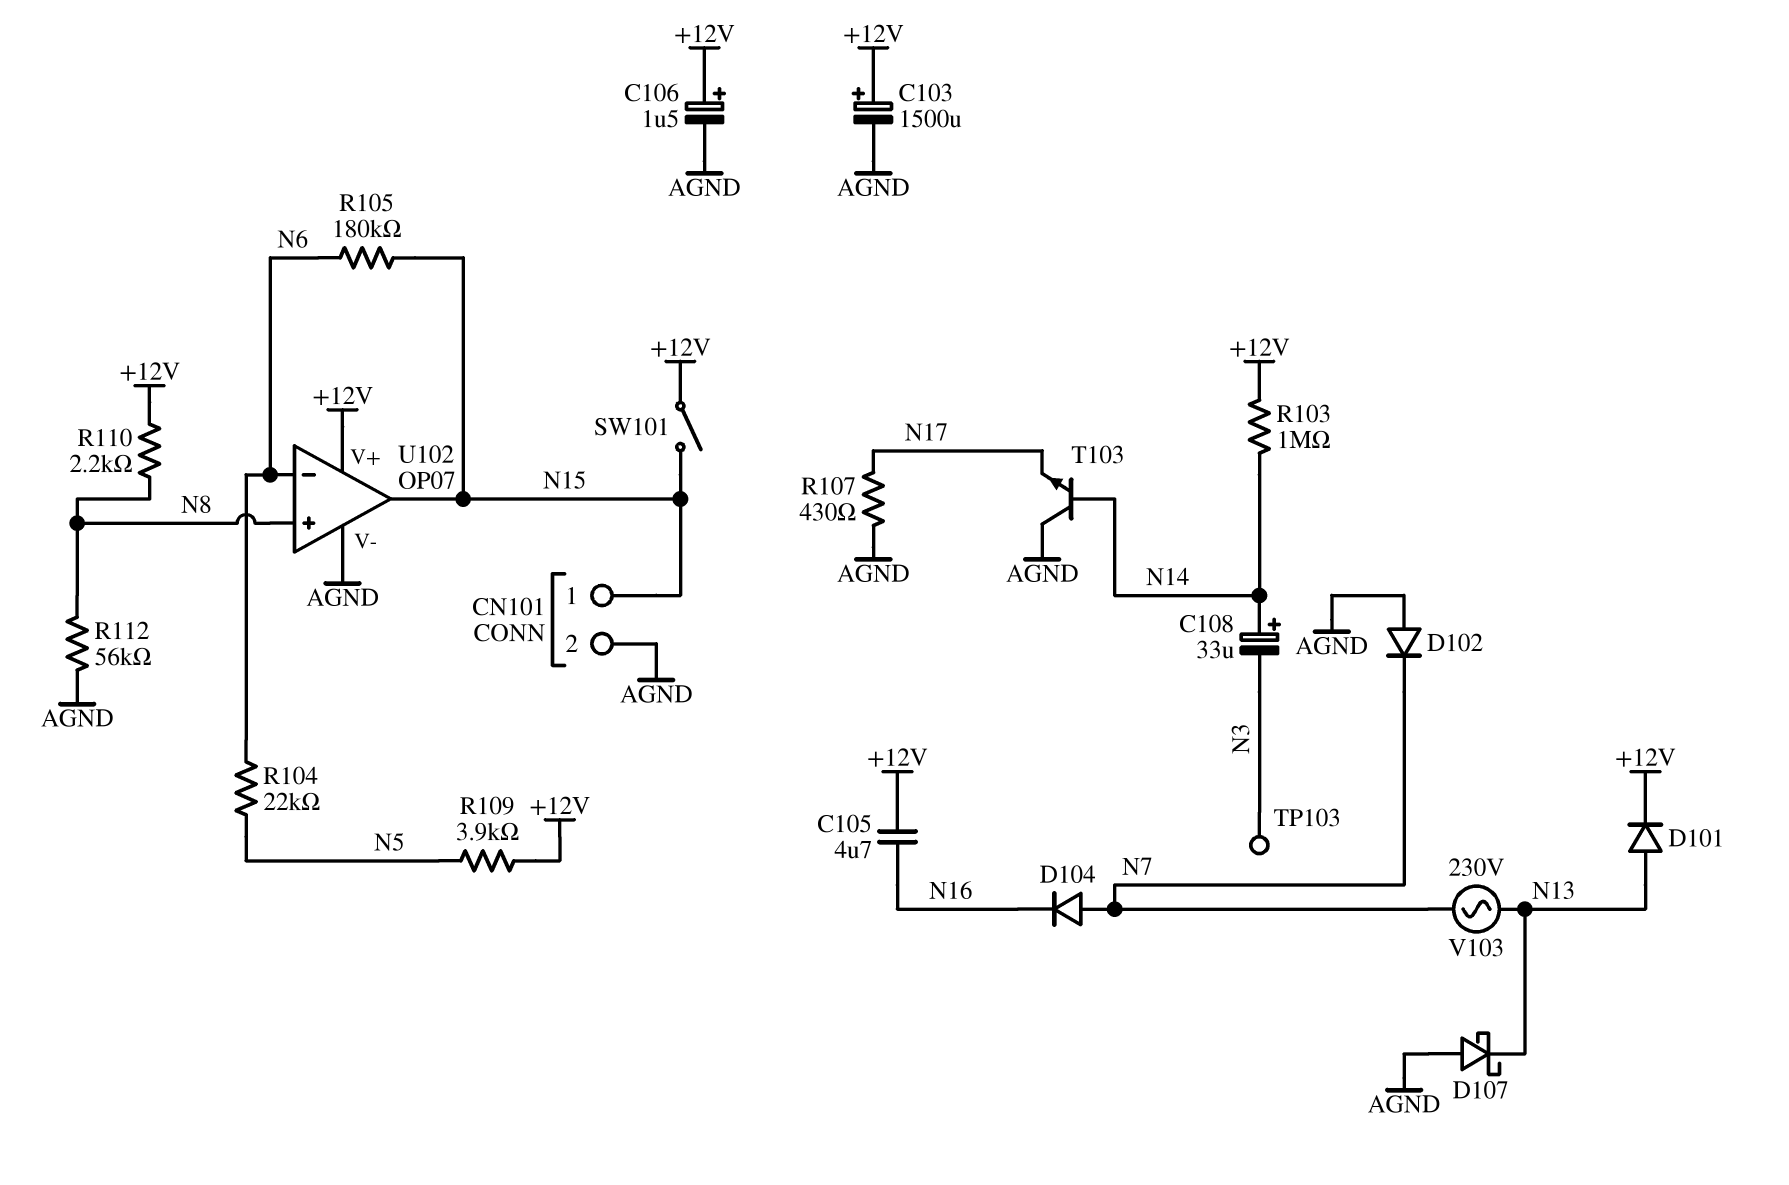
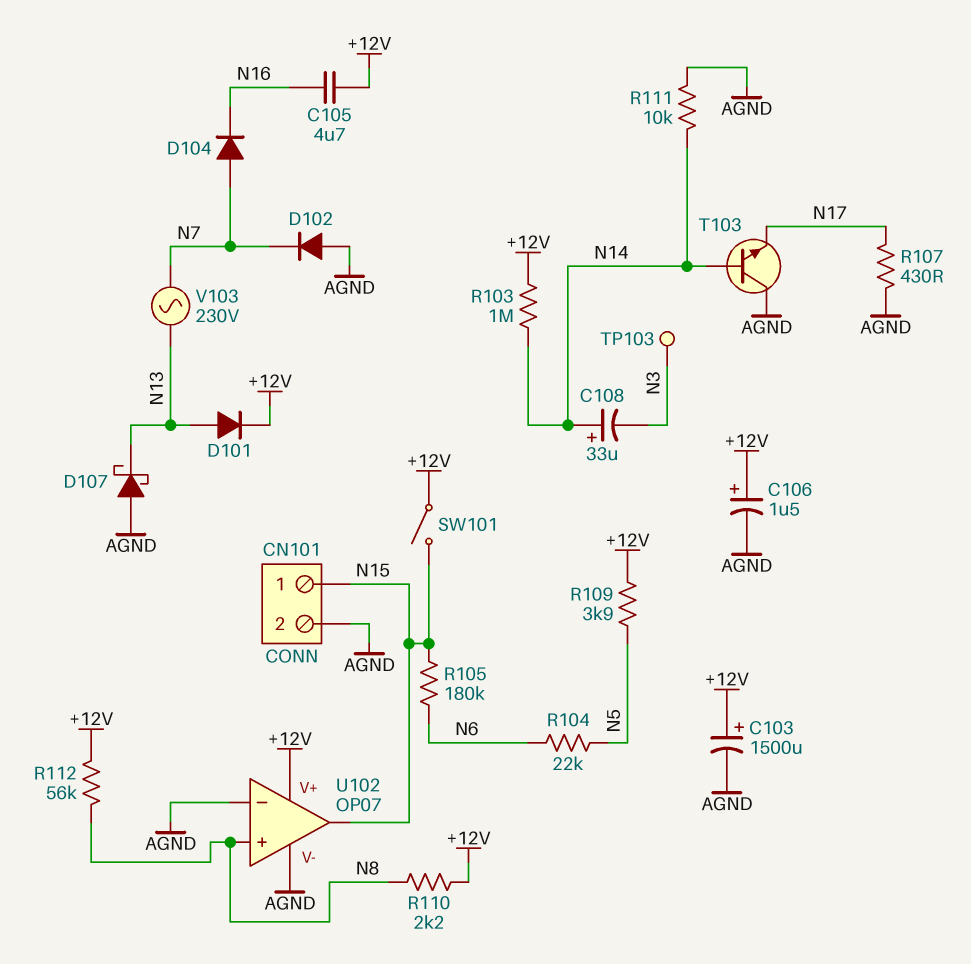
R111: none -> 10k (AGND, N14)
R112: 56k (AGND, N8) -> 56k (+12V, N8)
U102 pin in-: N6 -> AGND

